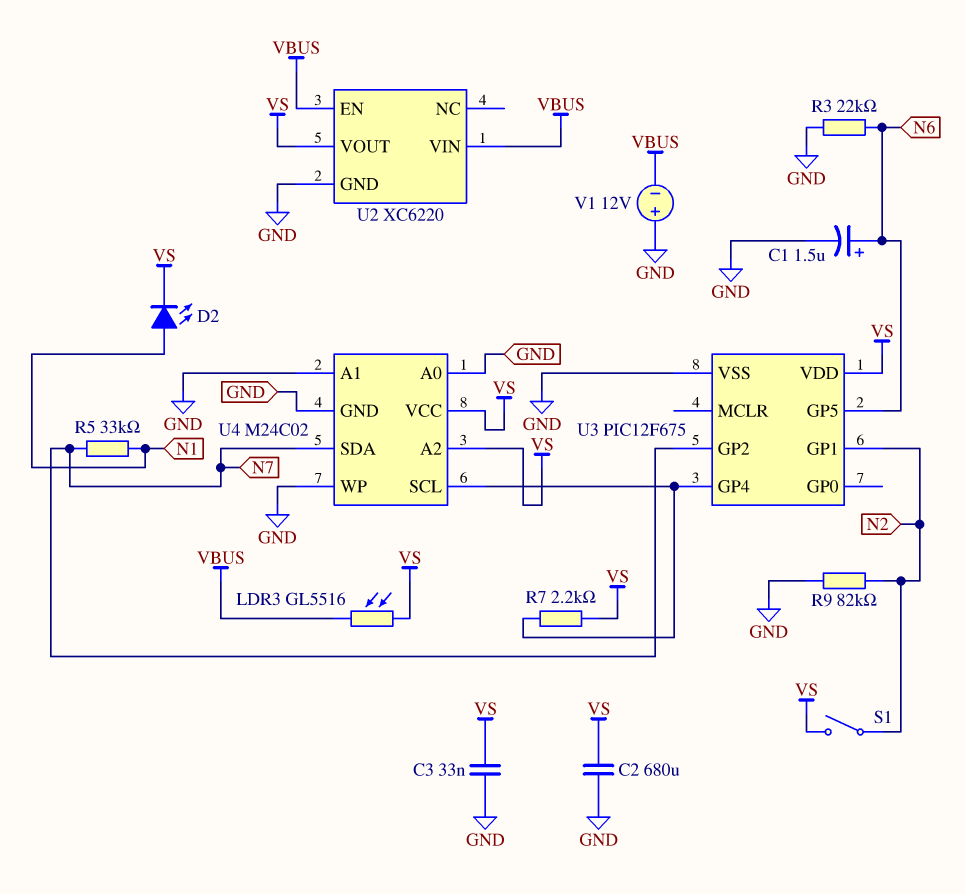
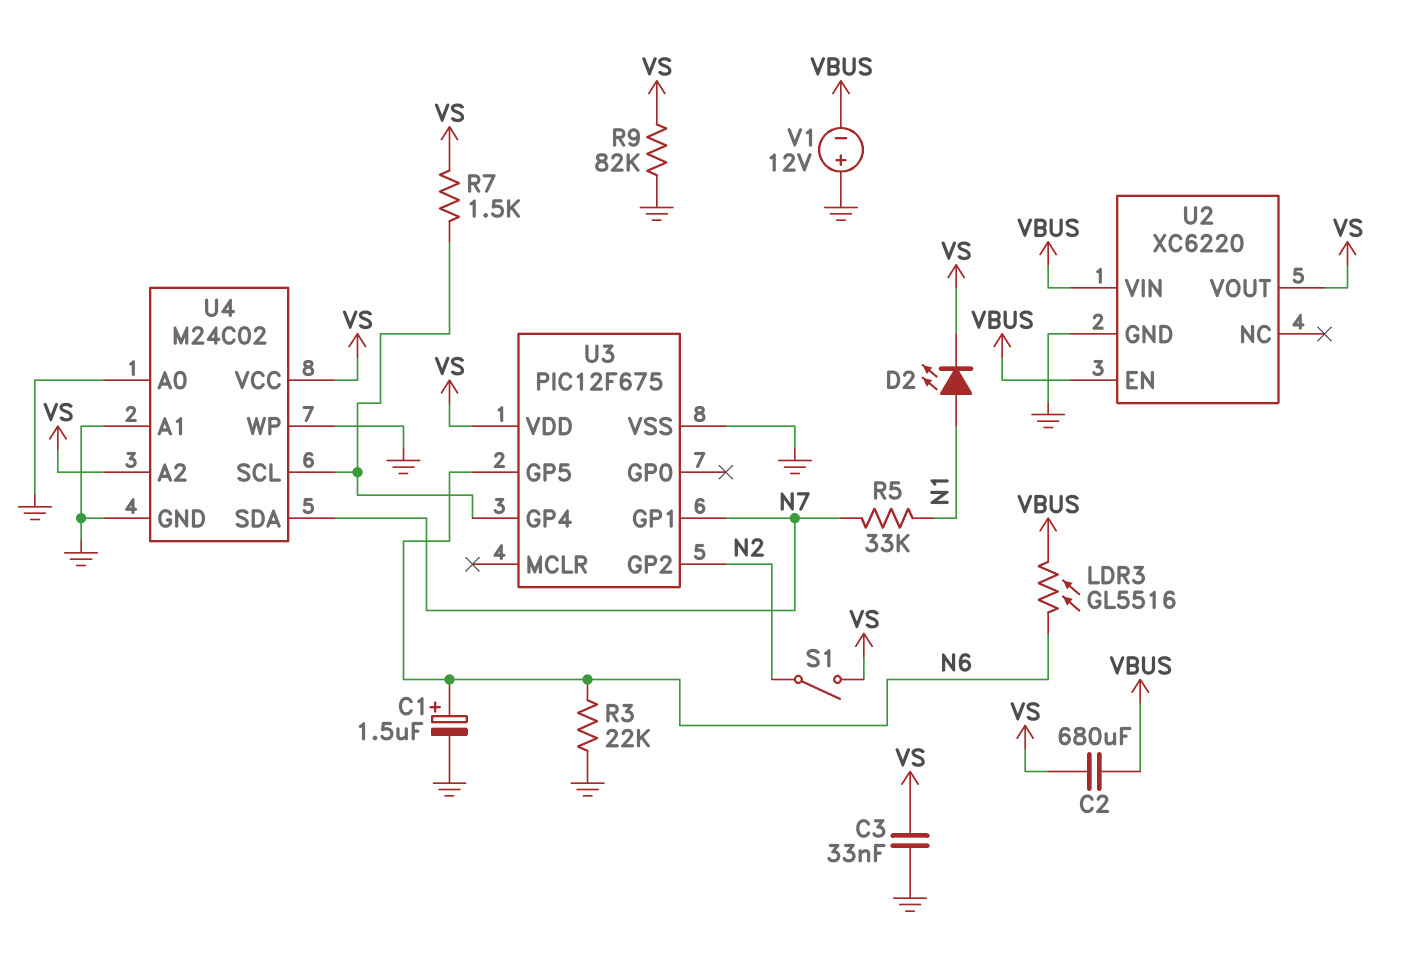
C2: 680uF (GND, VS) -> 680uF (VBUS, VS)
LDR3: GL5516 (VBUS, VS) -> GL5516 (N6, VBUS)
R7: 2.2k (U3/GP4, VS) -> 1.5k (U3/GP4, VS)
R9: 82k (GND, N2) -> 82k (GND, VS)
U3 pin GP1: N2 -> N7
U3 pin GP2: N7 -> N2

